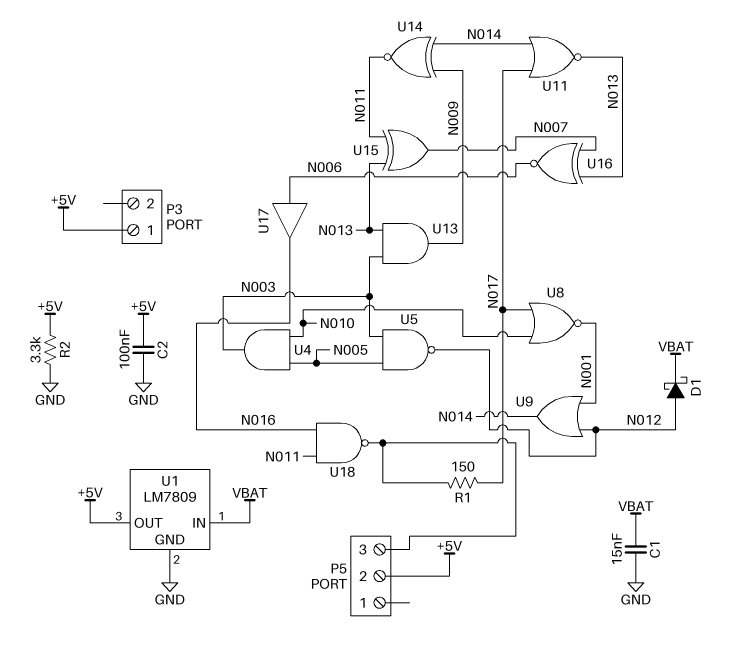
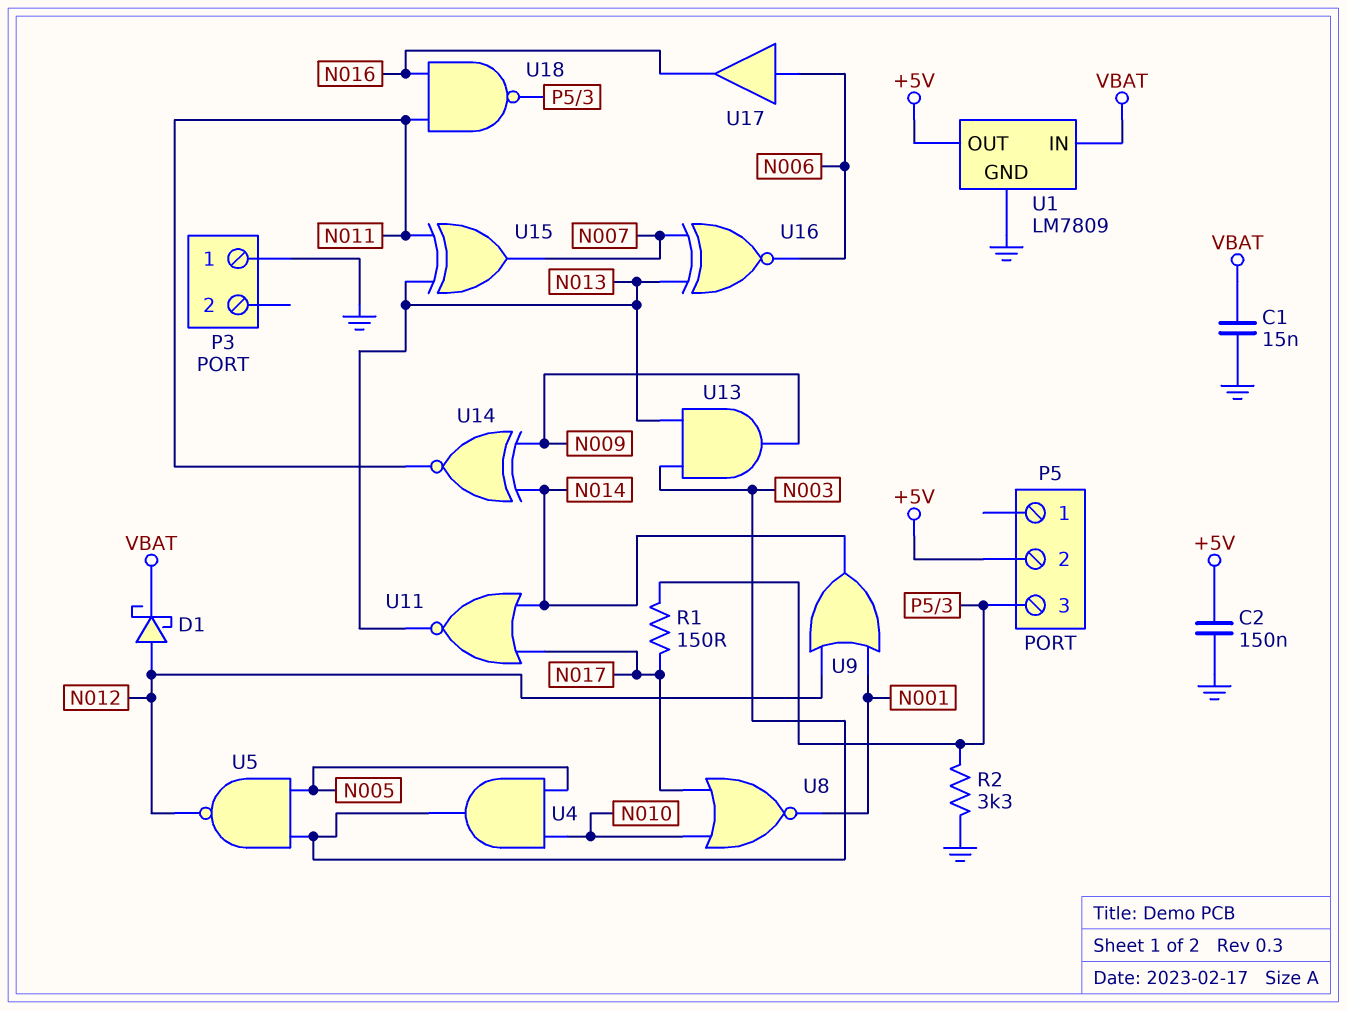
C2: 100nF (+5V, GND) -> 150nF (+5V, GND)
P3 pin 1: +5V -> GND
R2: 3.3k (+5V, GND) -> 3.3k (GND, P5/3)

